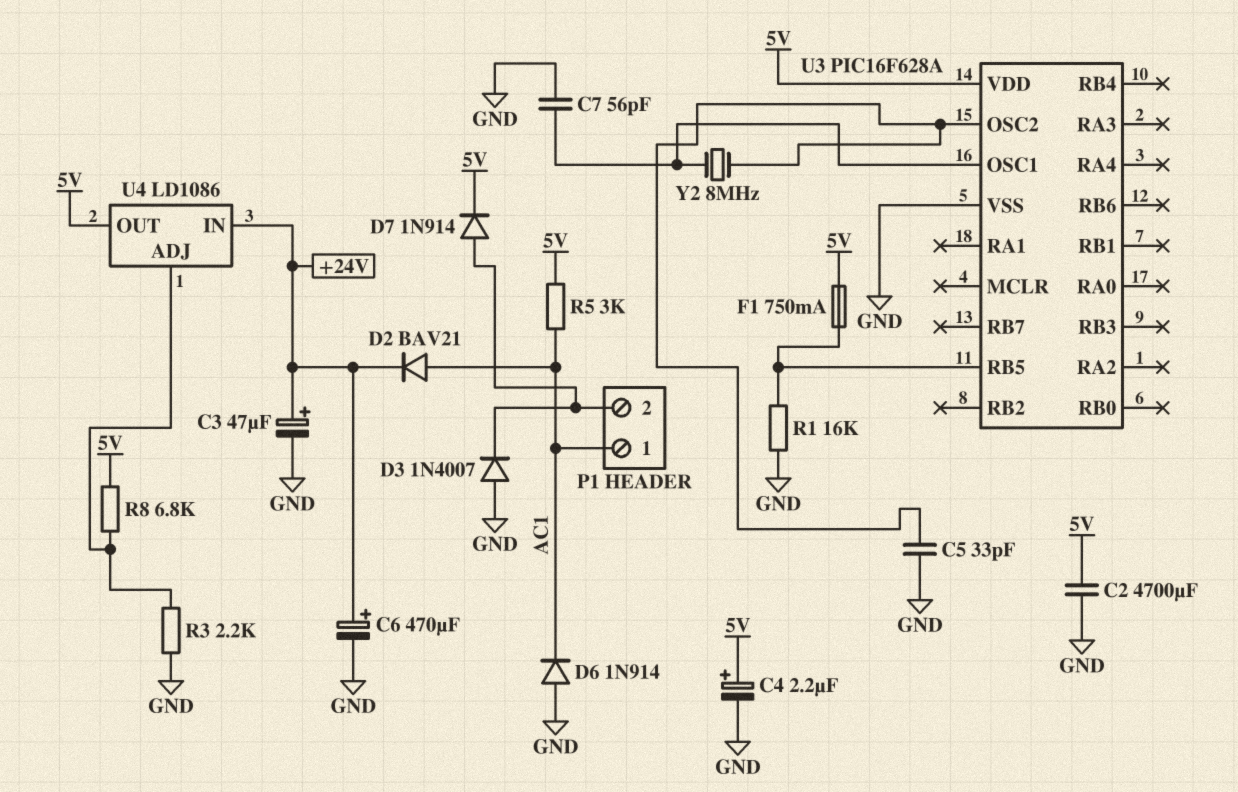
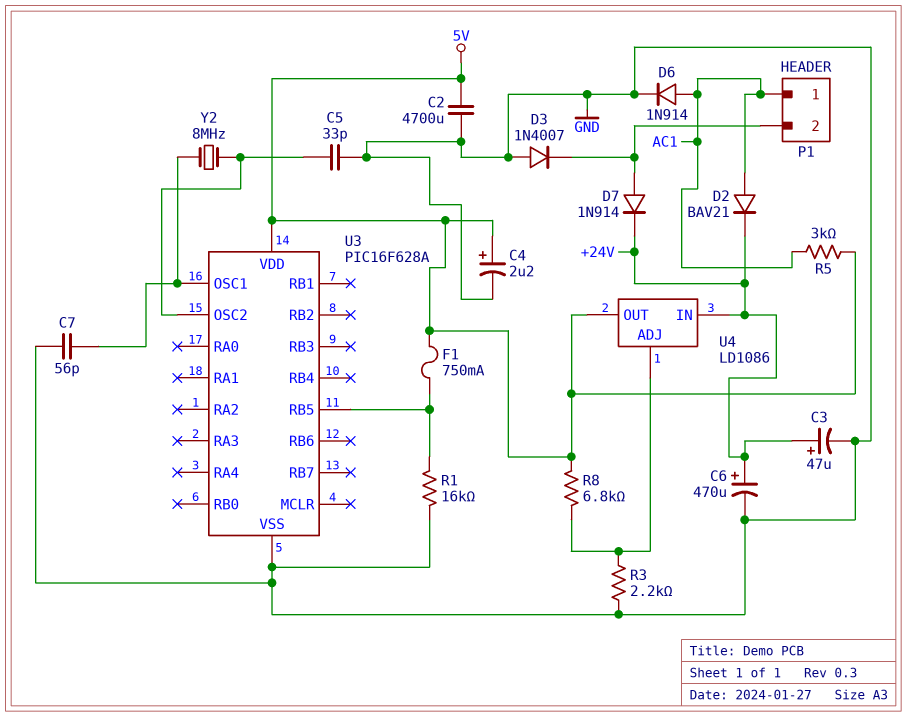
D6: diode 1N914 (A GND, K AC1) -> diode 1N914 (A AC1, K GND)
D7: diode 1N914 (A P1/2, K 5V) -> diode 1N914 (A P1/2, K +24V)

